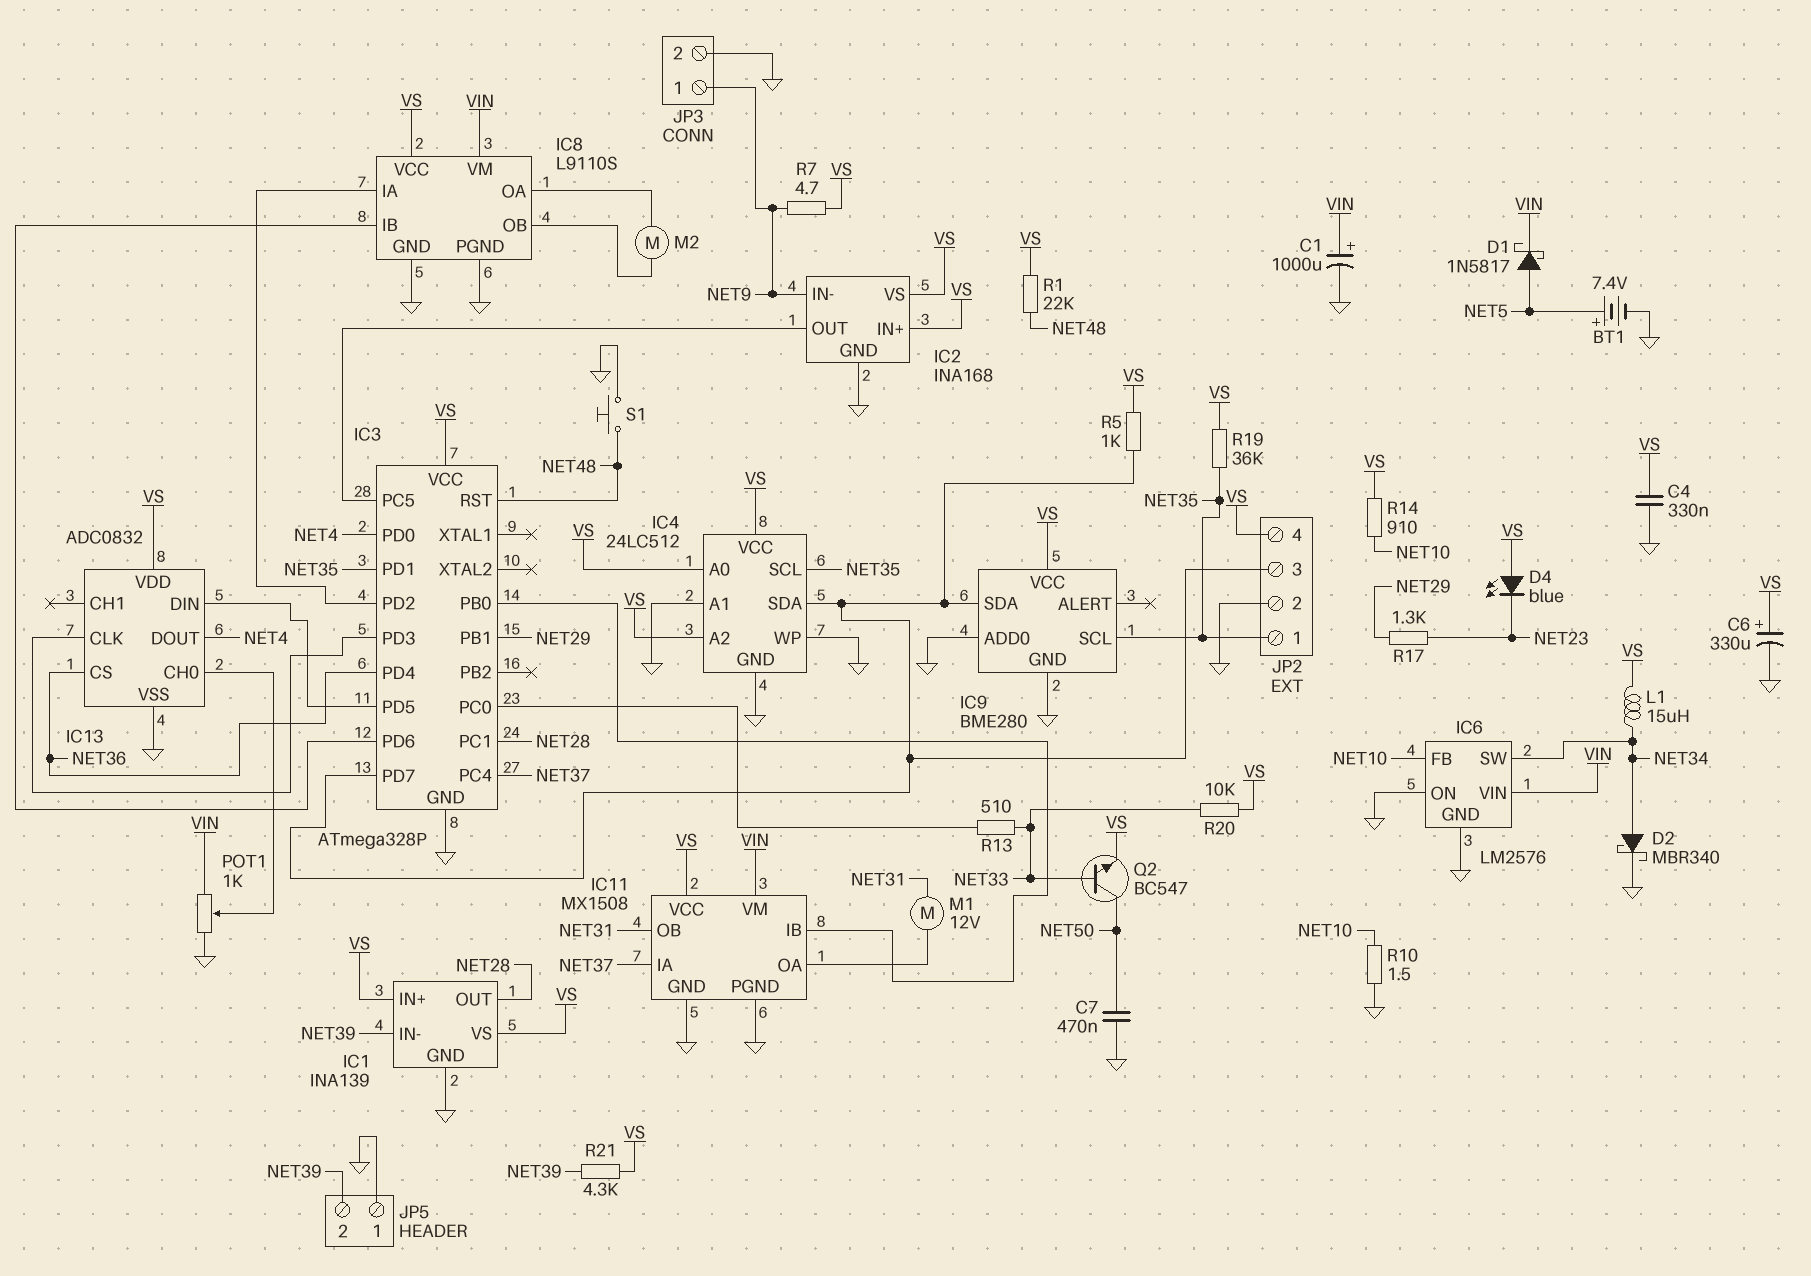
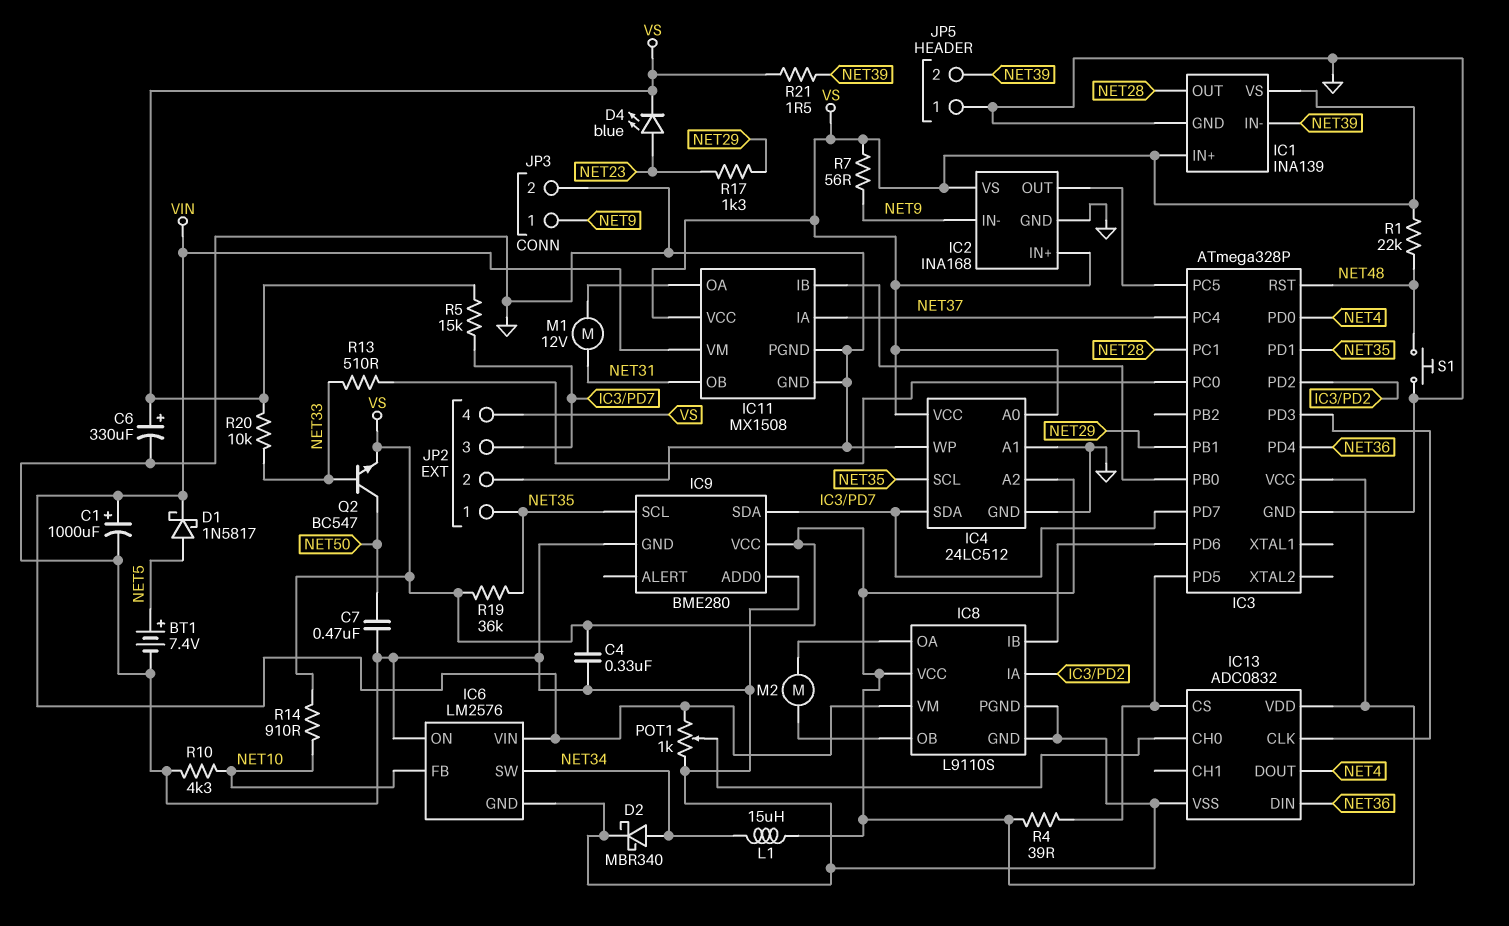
D4: LED blue (A VS, K NET23) -> LED blue (A NET23, K VS)
IC13 pin CS: NET36 -> IC3/PD5
IC13 pin DIN: IC3/PD5 -> NET36
R4: none -> 39 (IC3/PD5, VS)
R5: 1k (IC3/PD7, VS) -> 15k (IC3/PD7, VS)
R7: 4.7 (NET9, VS) -> 56 (NET9, VS)
R10: 1.5 (GND, NET10) -> 4.3k (GND, NET10)
R21: 4.3k (NET39, VS) -> 1.5 (NET39, VS)

